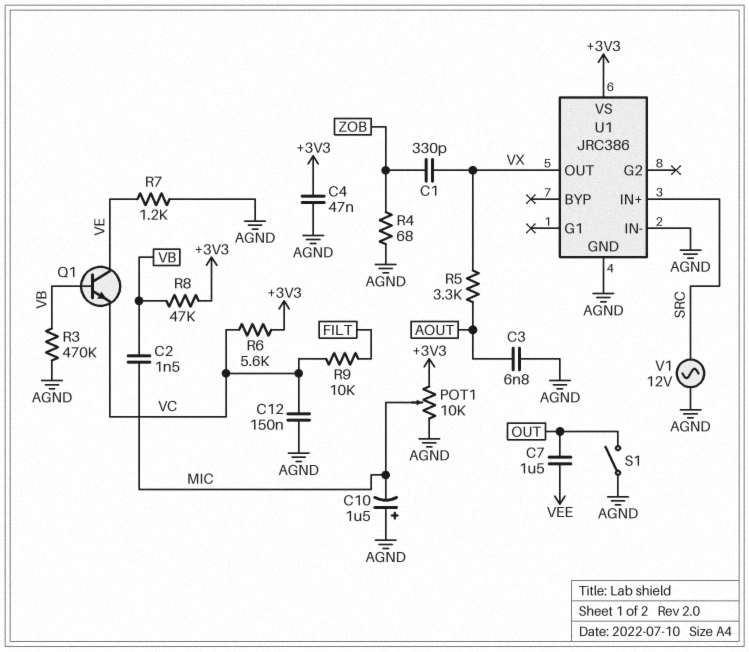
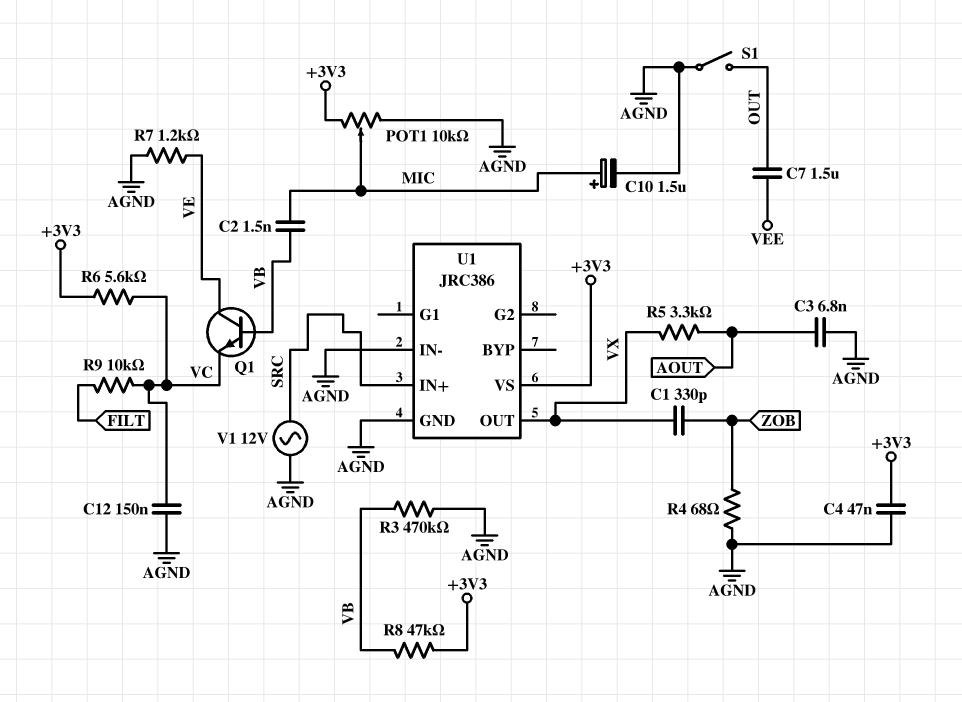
C10: 1.5uF (plus AGND, minus MIC) -> 1.5uF (plus MIC, minus AGND)

